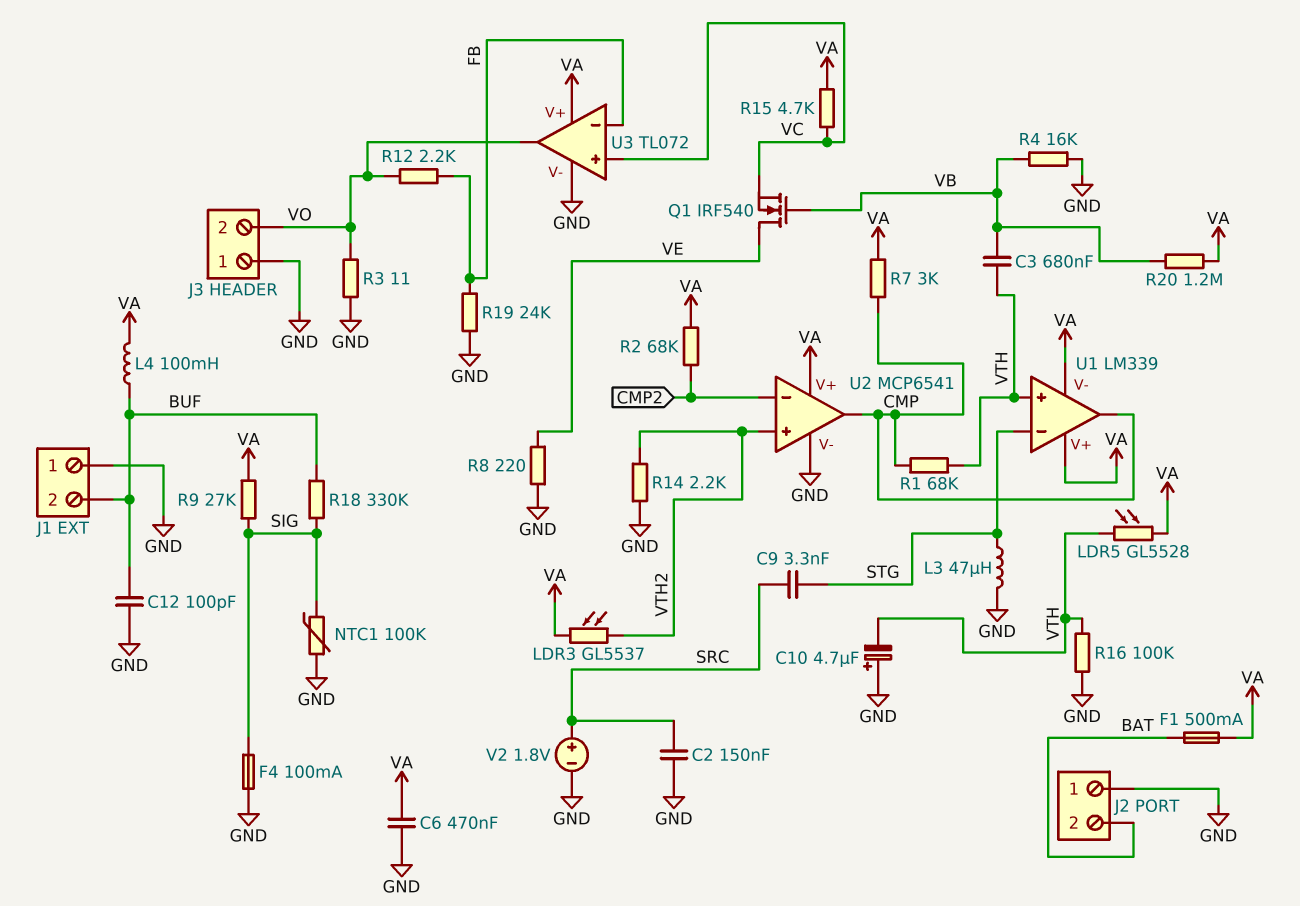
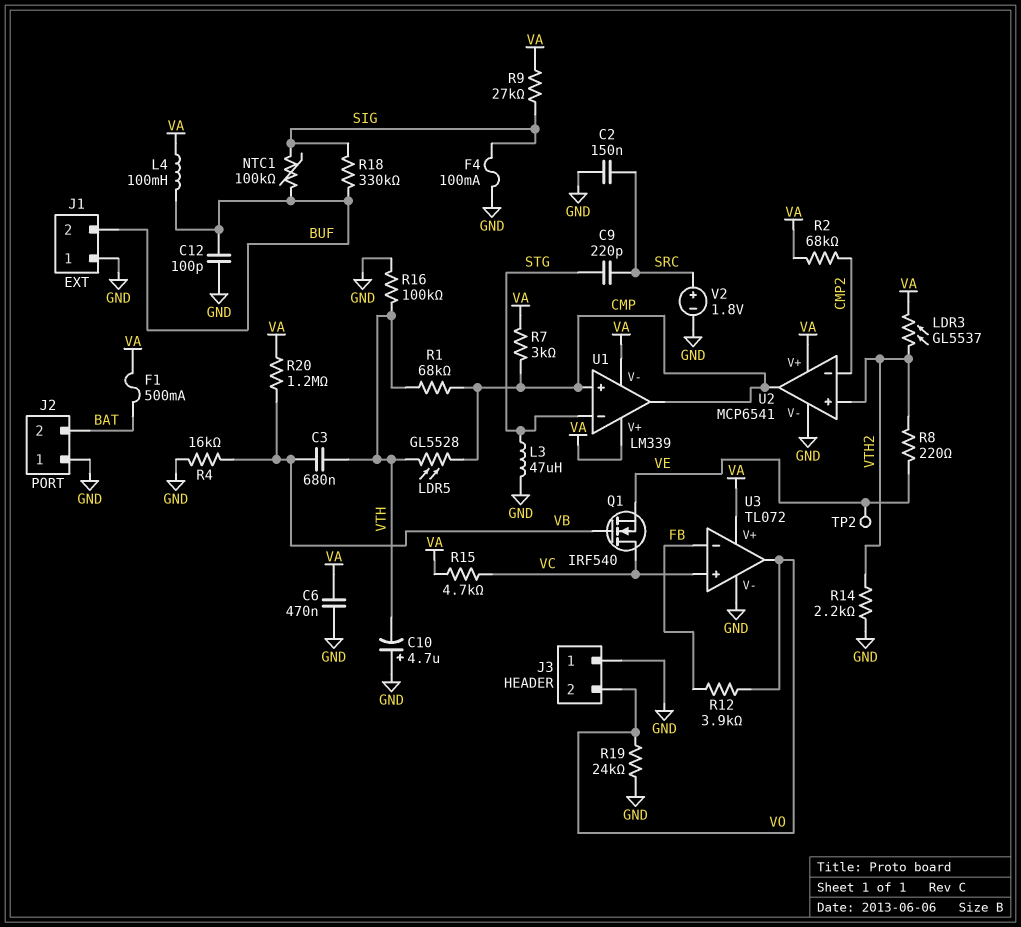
C9: 3.3nF (SRC, STG) -> 220pF (SRC, STG)
LDR5: GL5528 (VA, VTH) -> GL5528 (CMP, VTH)
NTC1: 100k (GND, SIG) -> 100k (BUF, SIG)
Q1: NMOS IRF540 (G VB, D VE, S VC) -> NMOS IRF540 (G VB, D VC, S VE)
R3: 11 (GND, VO) -> none
R8: 220 (GND, VE) -> 220 (VE, VTH2)
R12: 2.2k (FB, VO) -> 3.9k (FB, VO)
R19: 24k (FB, GND) -> 24k (GND, VO)
TP2: none -> test point (VE)
U1 pin in+: VTH -> CMP

